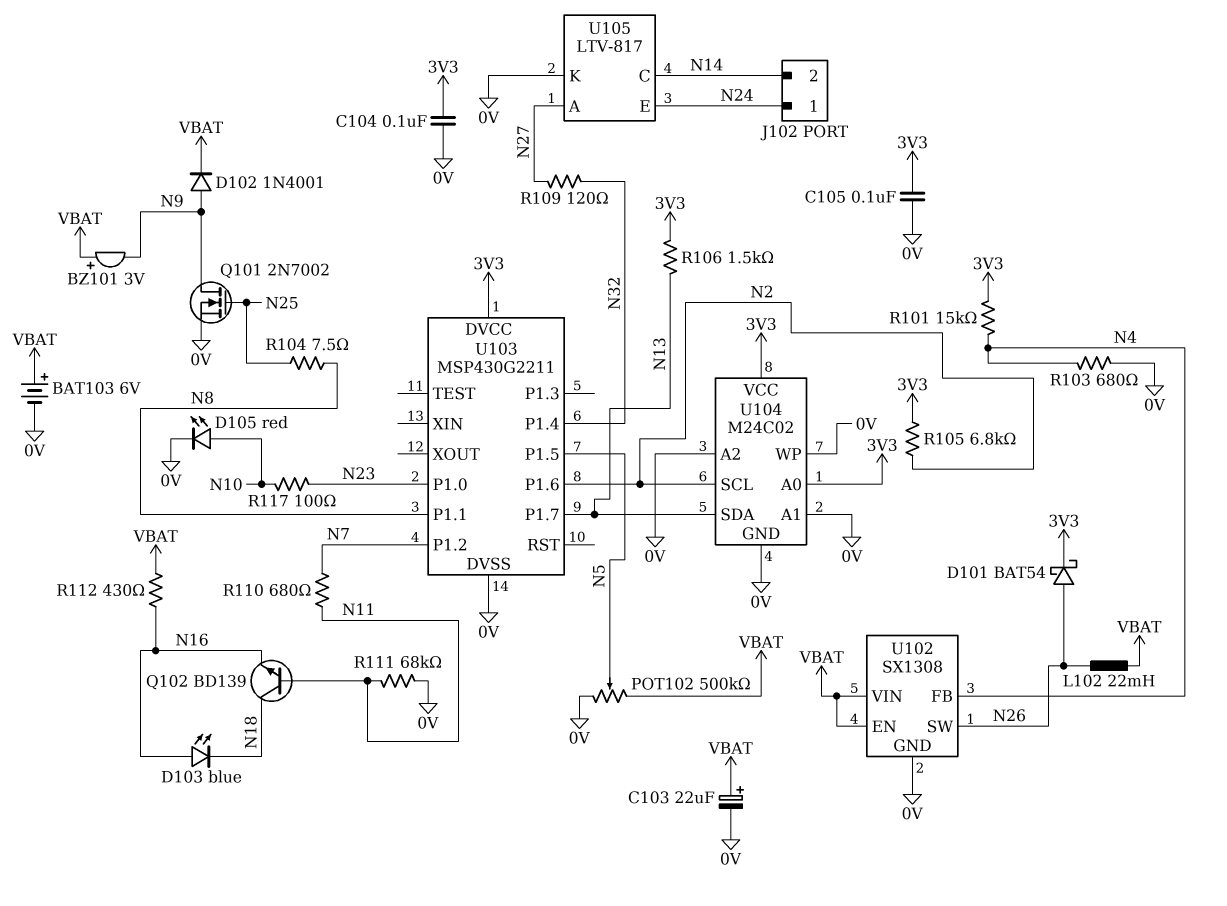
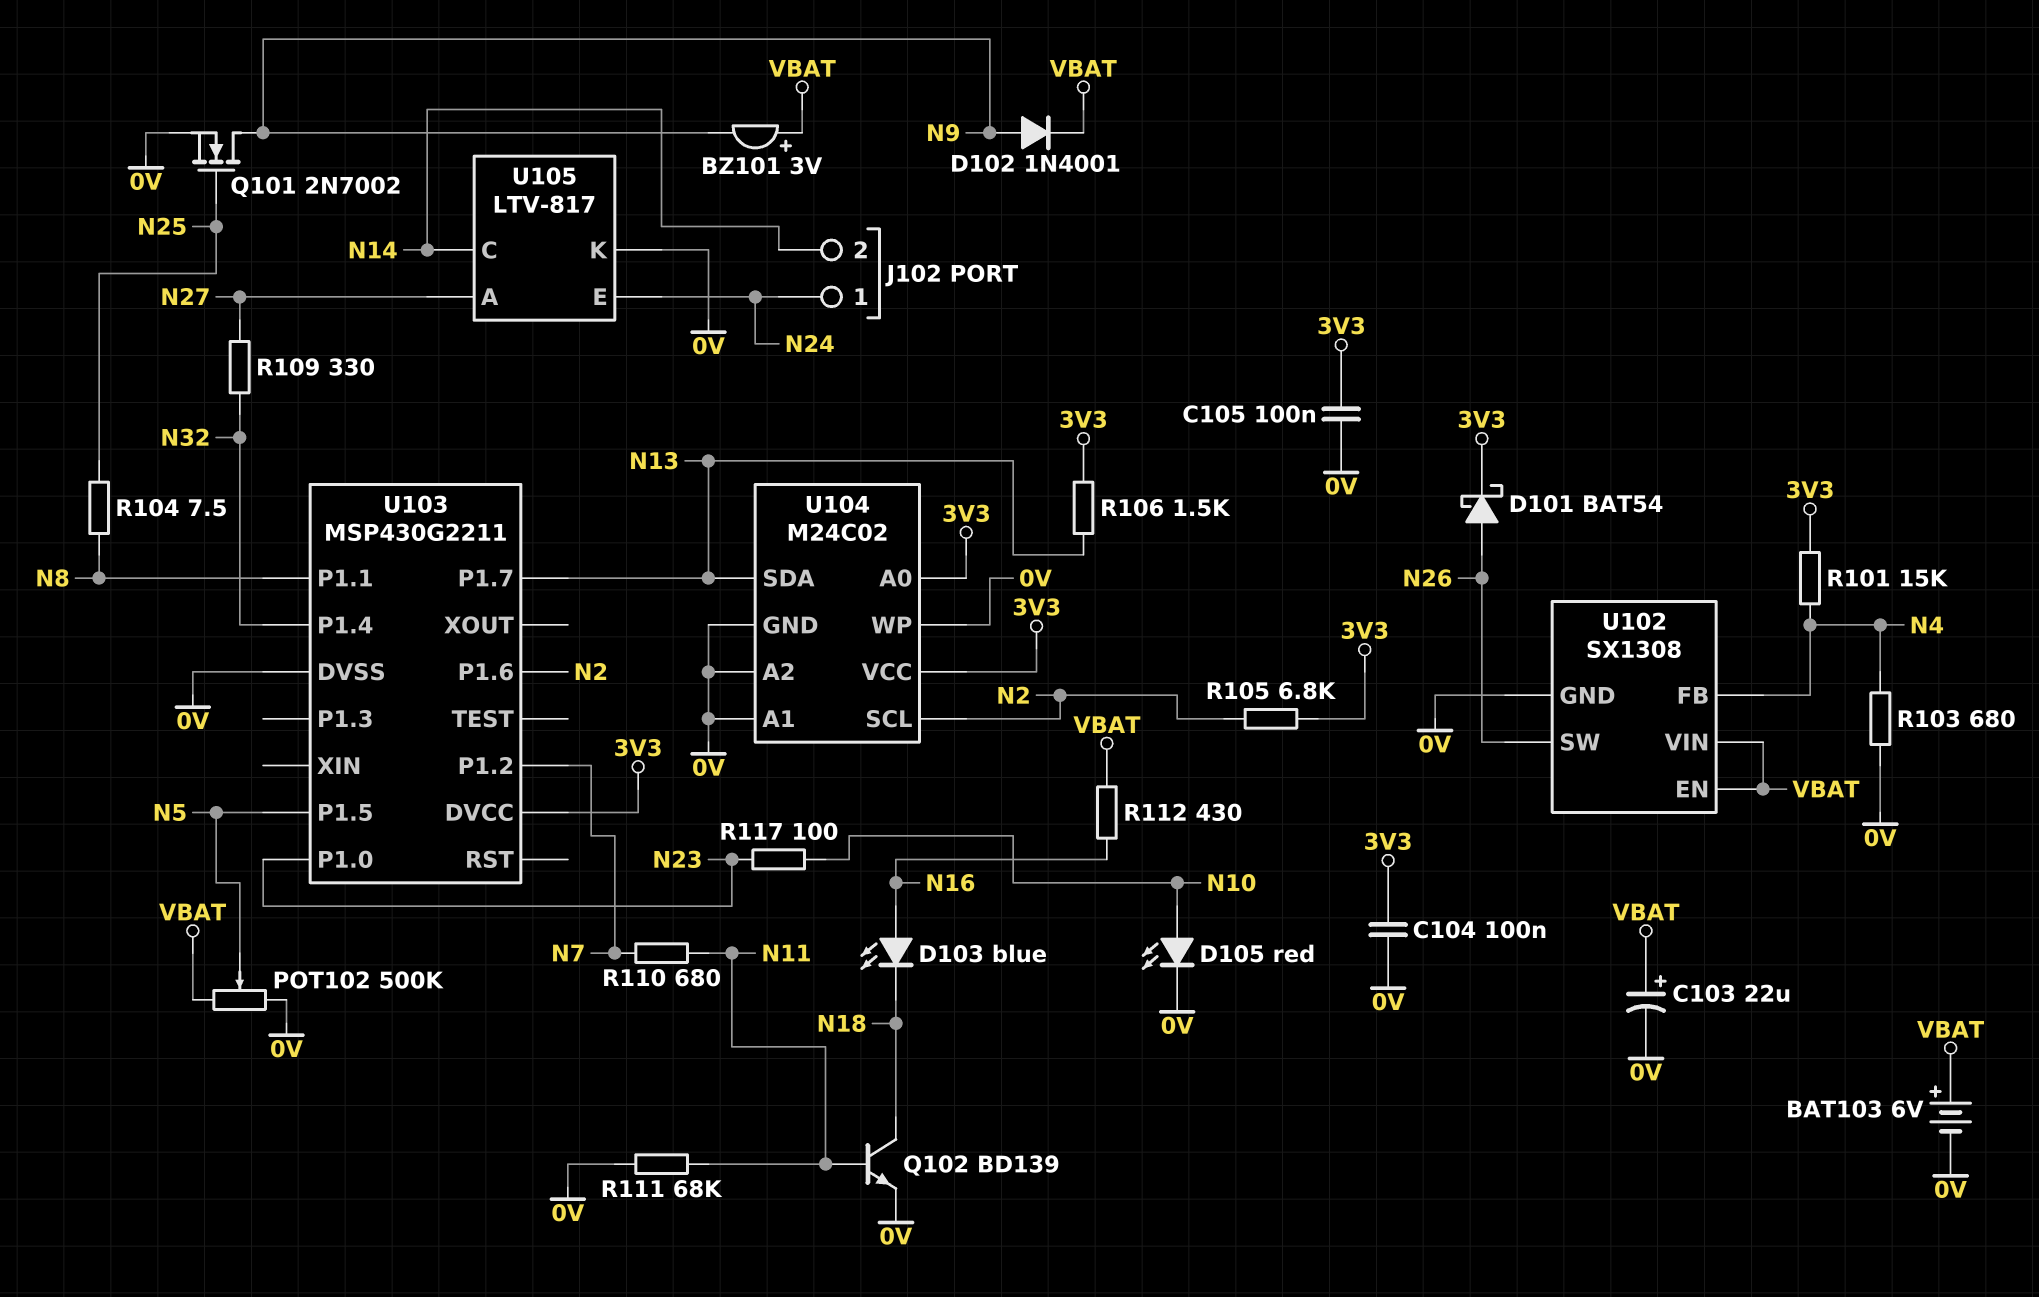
L102: 22mH (N26, VBAT) -> none
Q102: NPN BD139 (B N11, C N18, E N16) -> NPN BD139 (B N11, C N18, E 0V)
R109: 120 (N27, N32) -> 330 (N27, N32)

